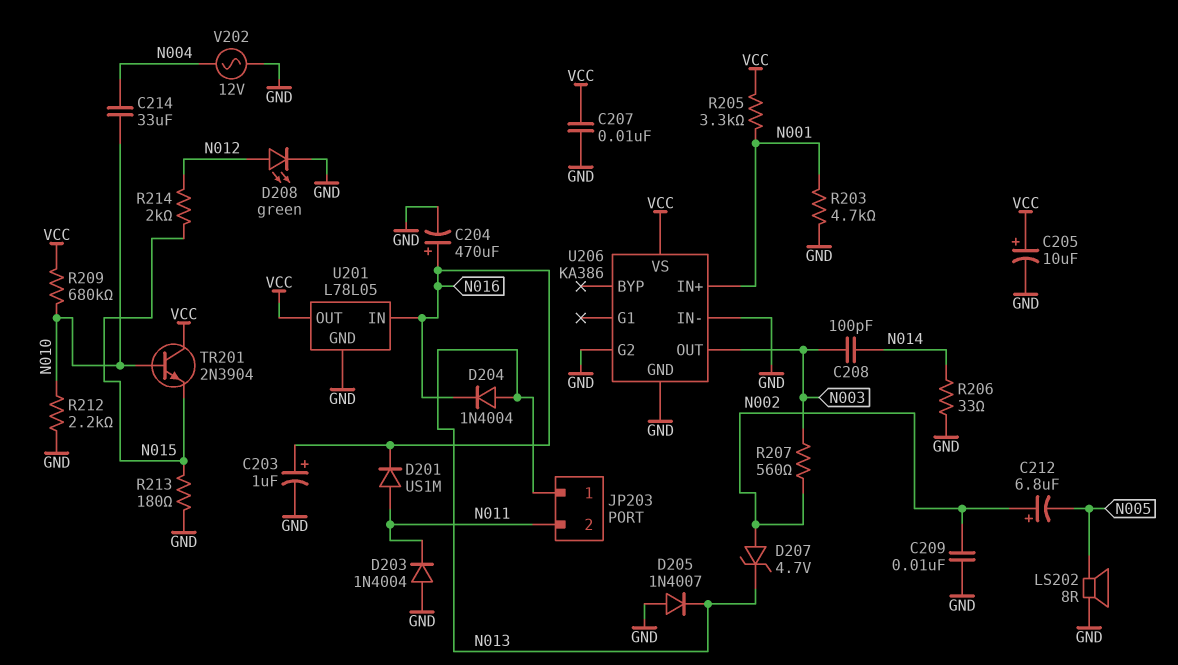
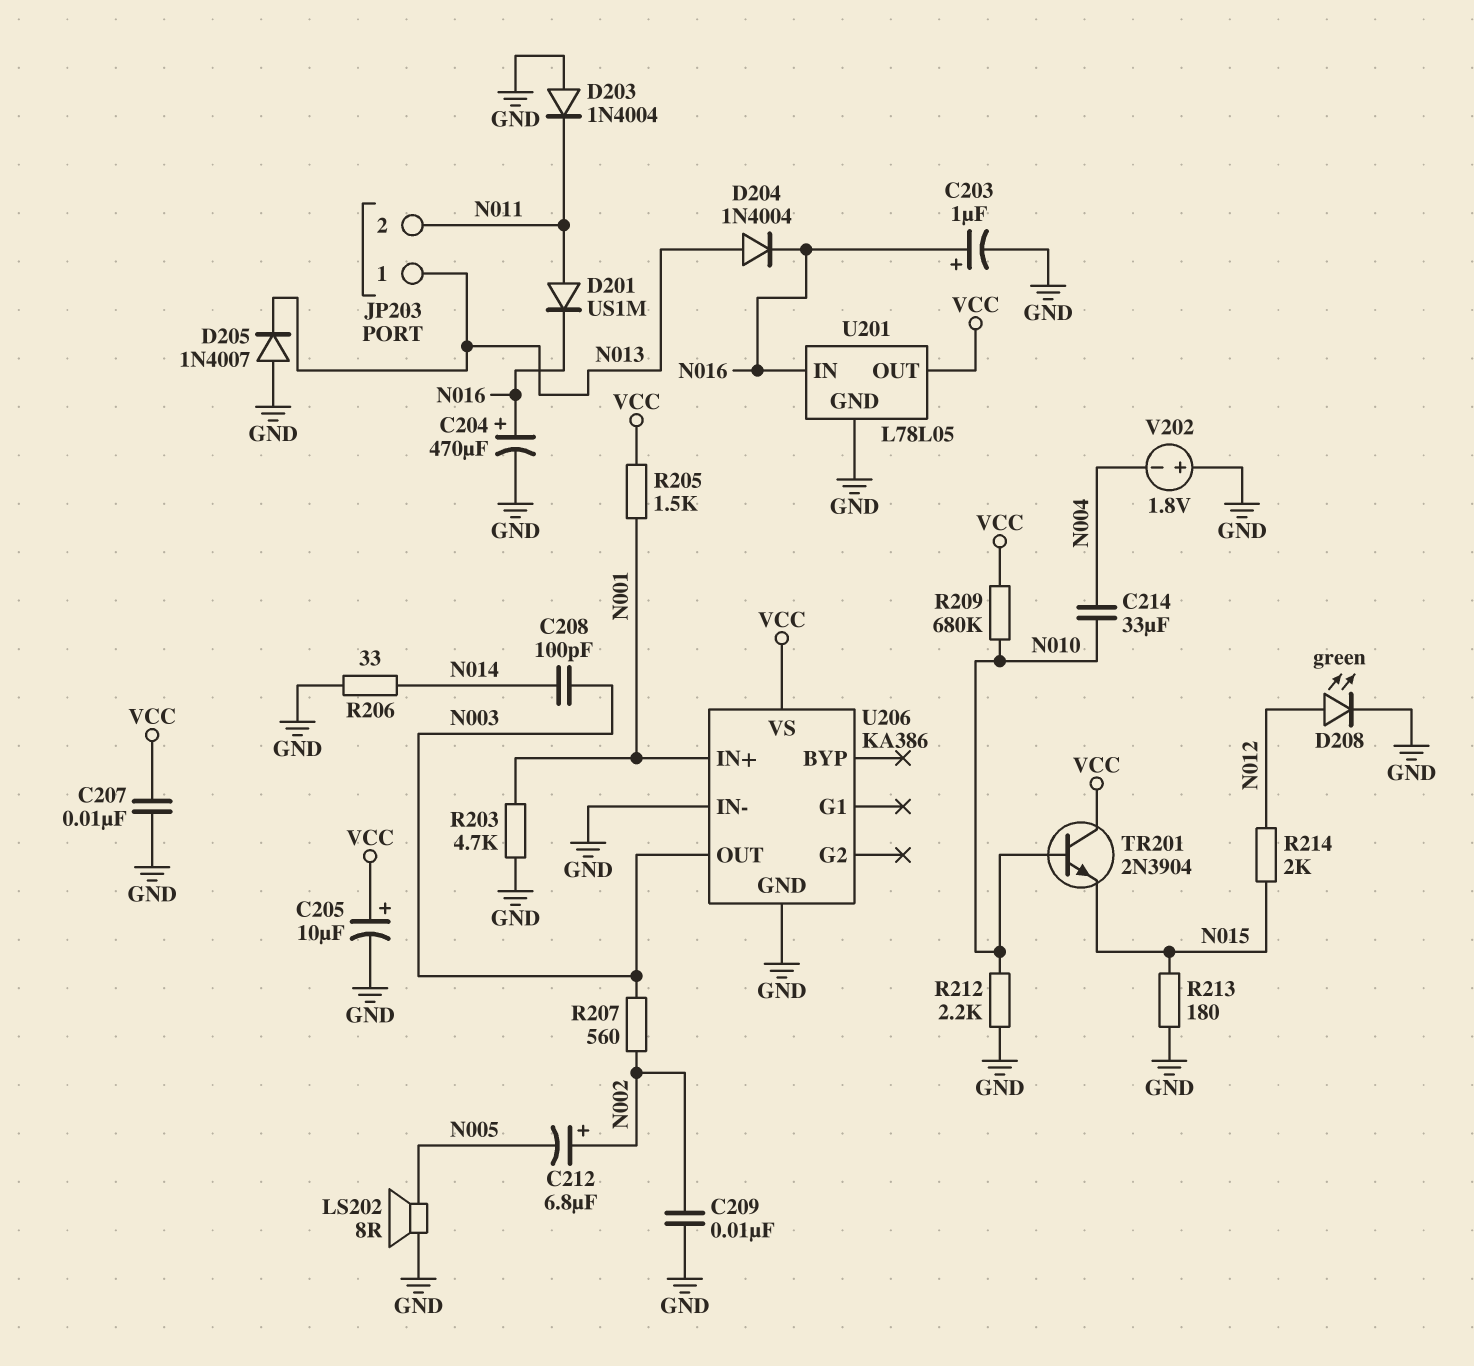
D207: zener 4.7V (A N002, K N013) -> none
R205: 3.3k (N001, VCC) -> 1.5k (N001, VCC)
U206 pin G2: GND -> none
V202: AC 12V (GND, N004) -> 1.8V (plus GND, minus N004)

